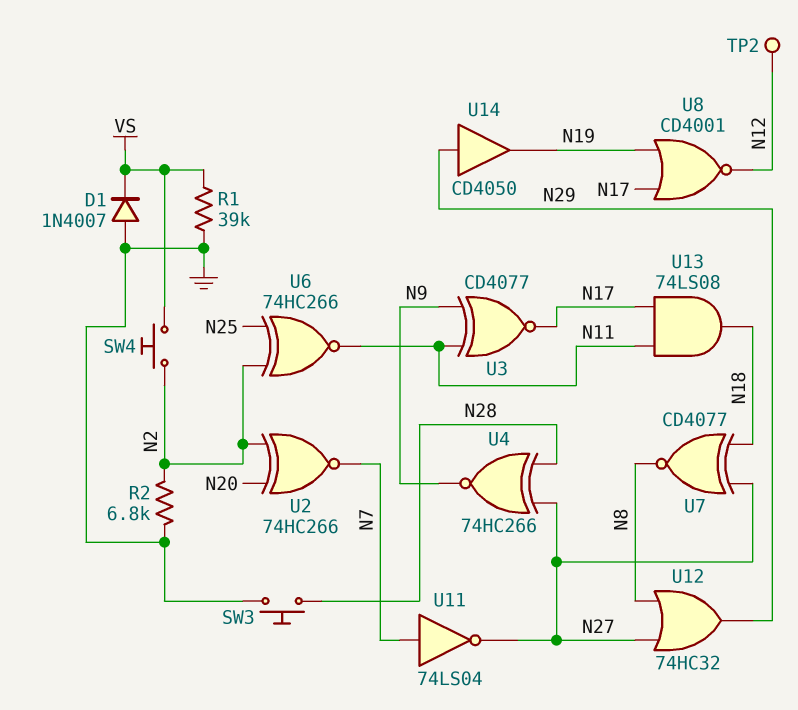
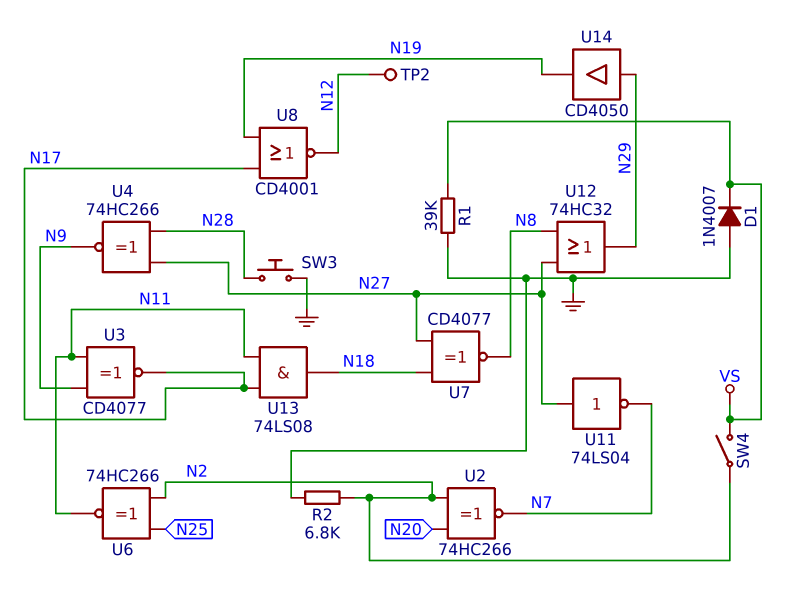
SW4: button (N2, VS) -> switch (N2, VS)
U11: NOT 74LS04 (in N7, out N27) -> NOT 74LS04 (in N27, out N7)

